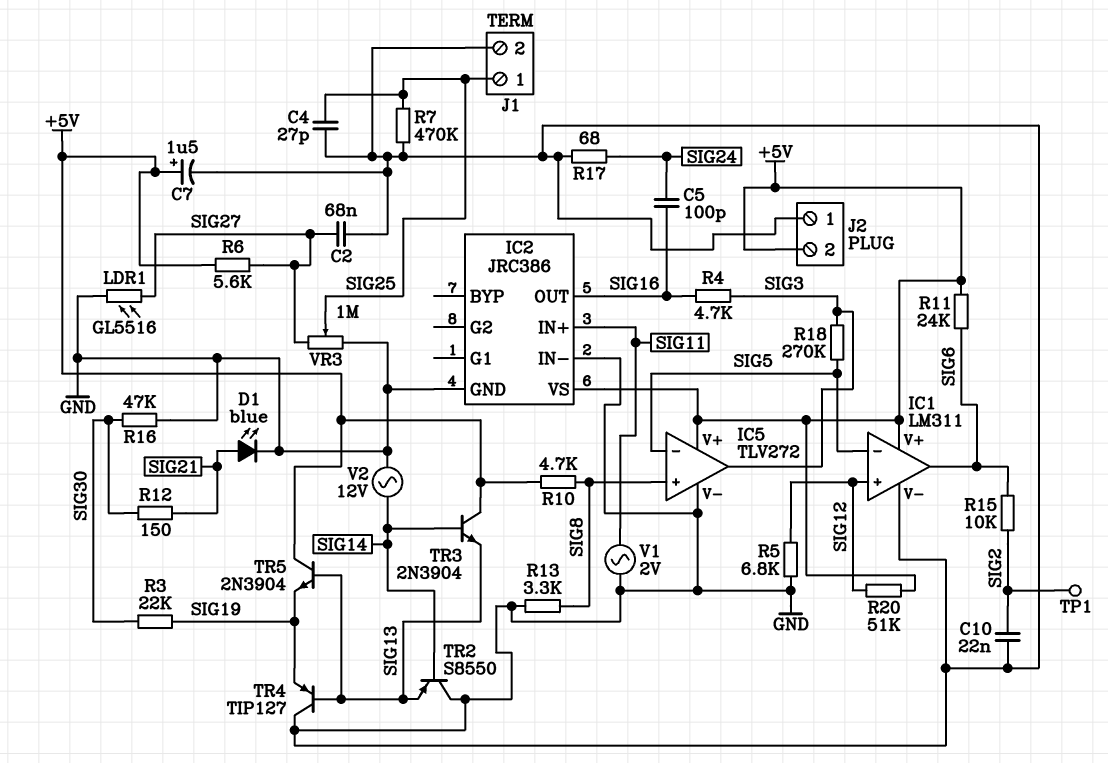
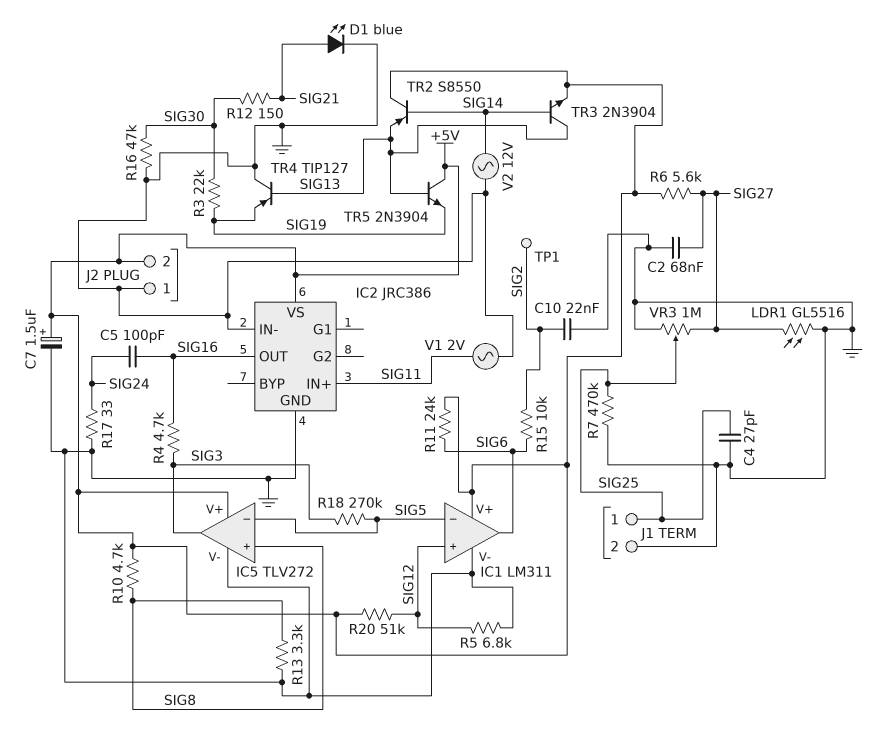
R17: 68 (GND, SIG24) -> 33 (GND, SIG24)
TR2: PNP S8550 (B SIG14, C GND, E SIG13) -> PNP S8550 (B SIG14, C +5V, E SIG13)
TR3: NPN 2N3904 (B SIG14, C +5V, E SIG13) -> NPN 2N3904 (B SIG14, C SIG13, E +5V)

